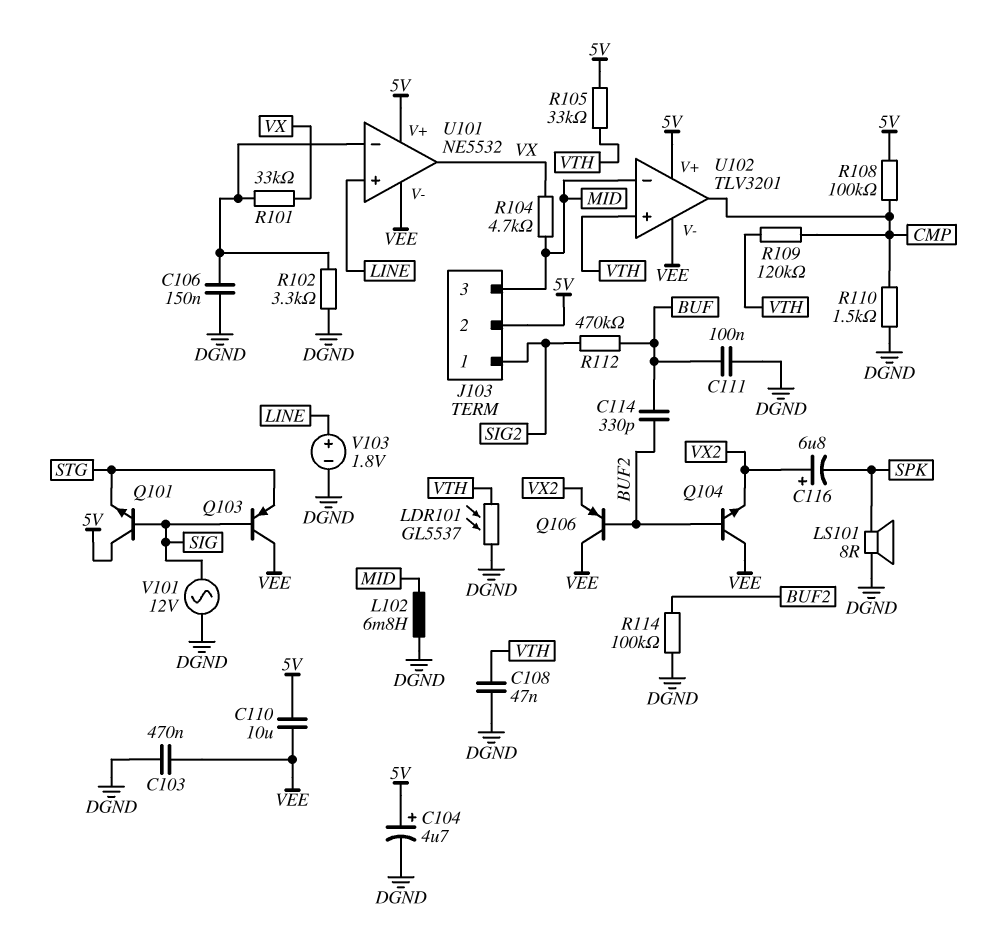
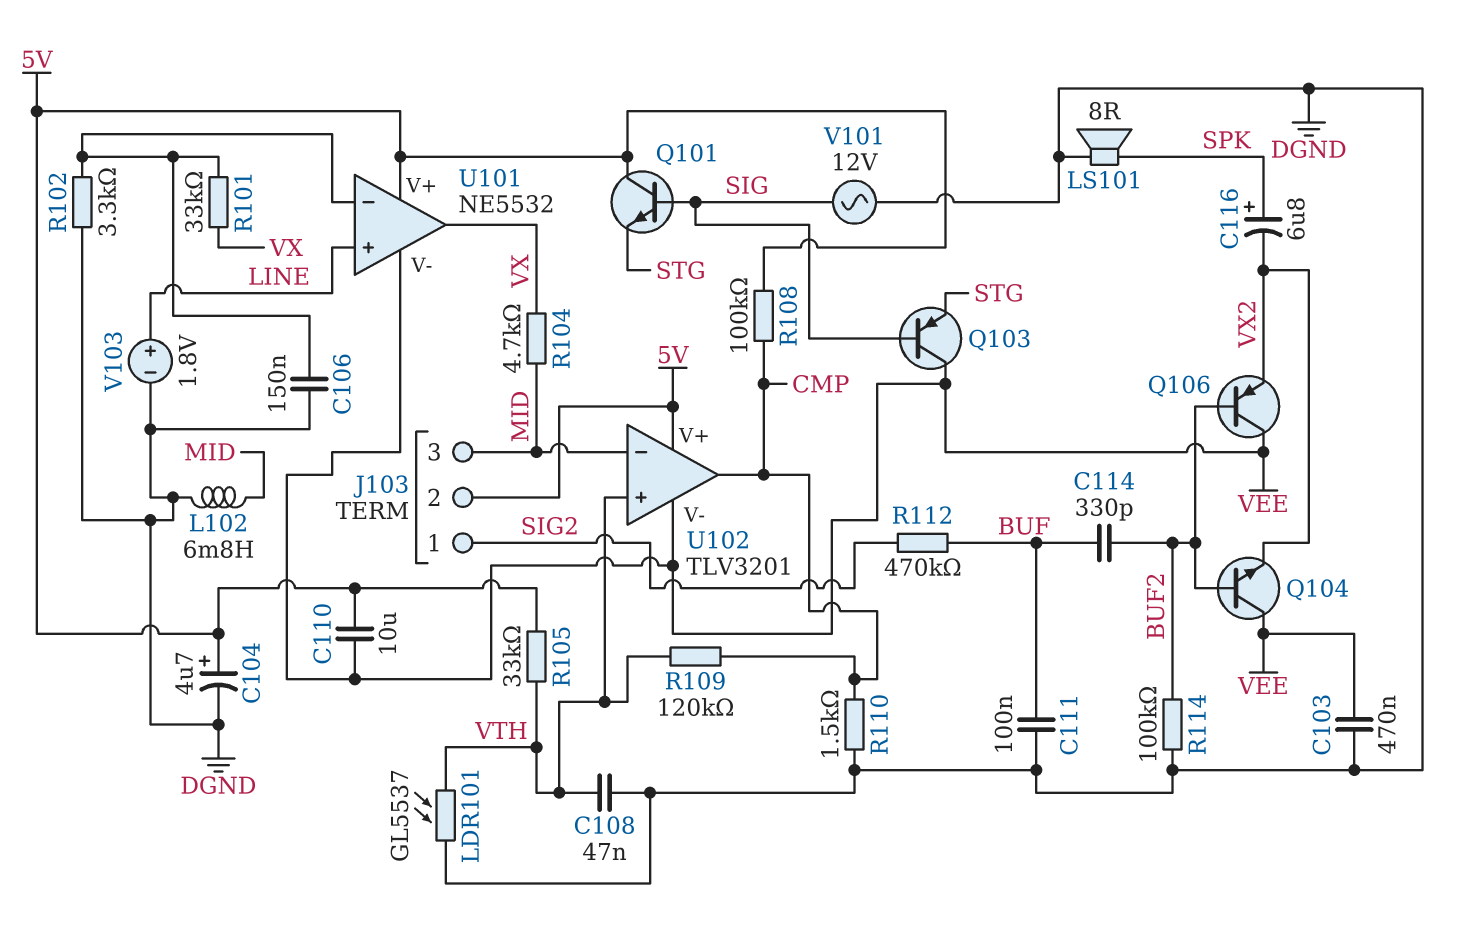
C116: 6.8uF (plus VX2, minus SPK) -> 6.8uF (plus SPK, minus VX2)

